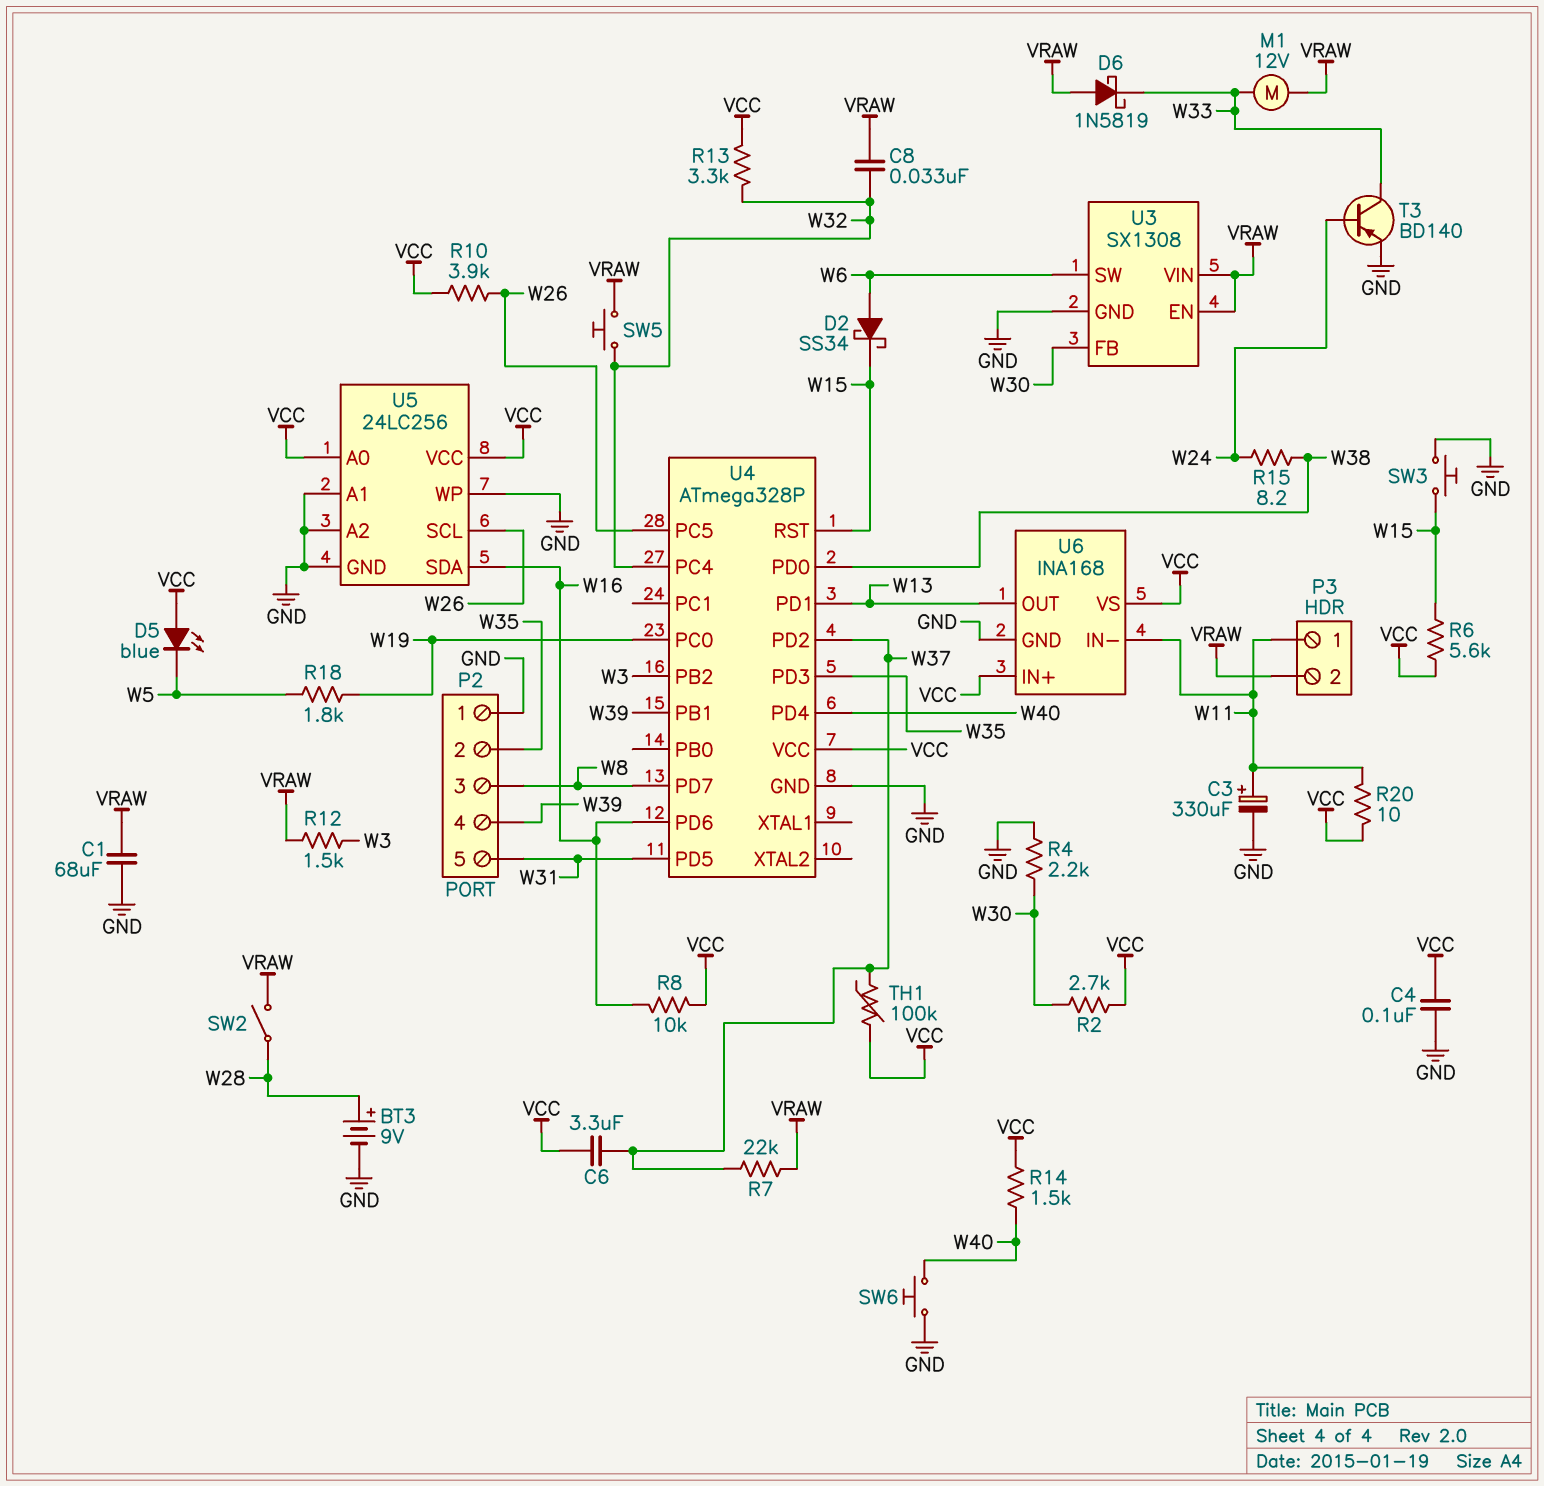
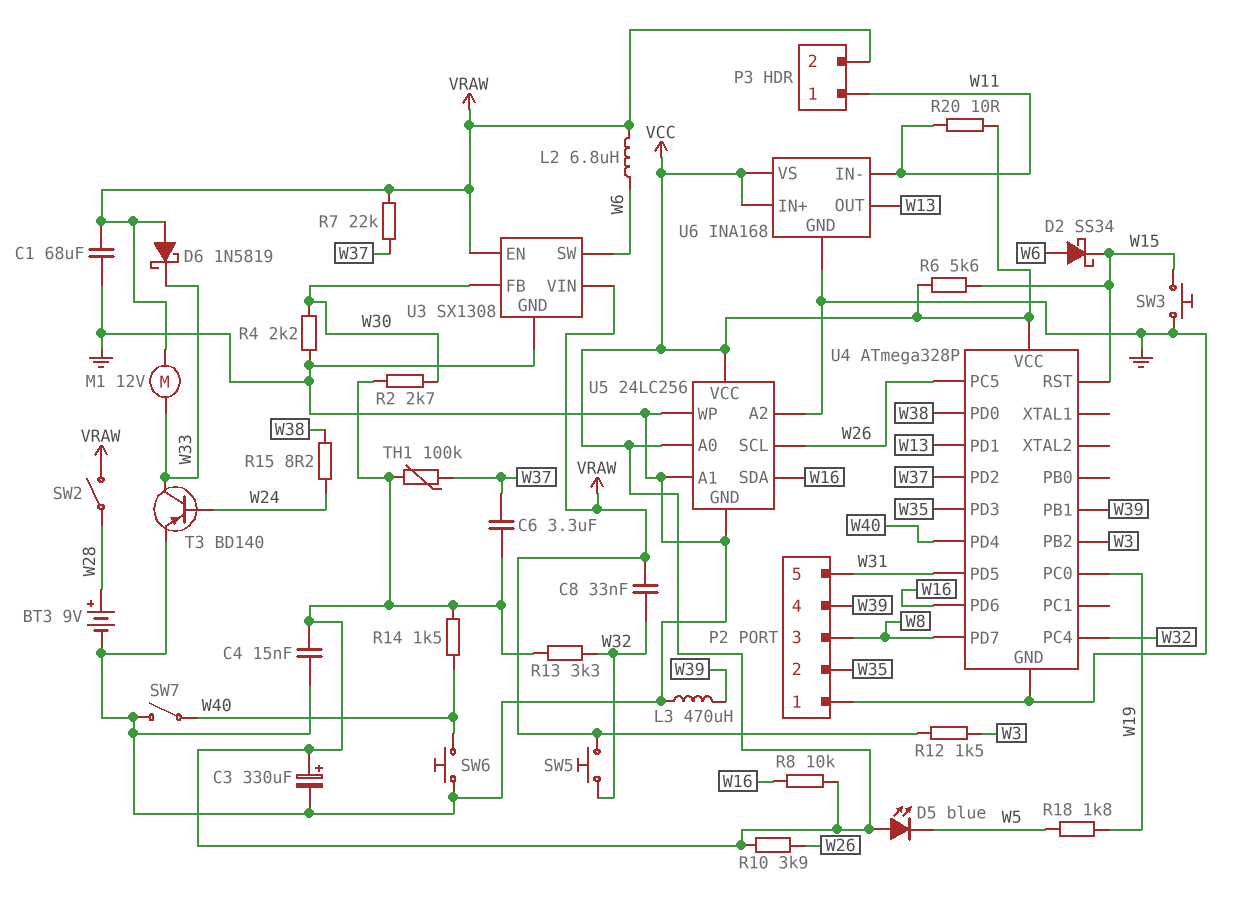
C3: 330uF (plus W11, minus GND) -> 330uF (plus VCC, minus GND)
C4: 100nF (GND, VCC) -> 15nF (GND, VCC)
L2: none -> 6.8uH (VRAW, W6)
L3: none -> 470uH (GND, W39)
SW7: none -> switch (GND, W40)

